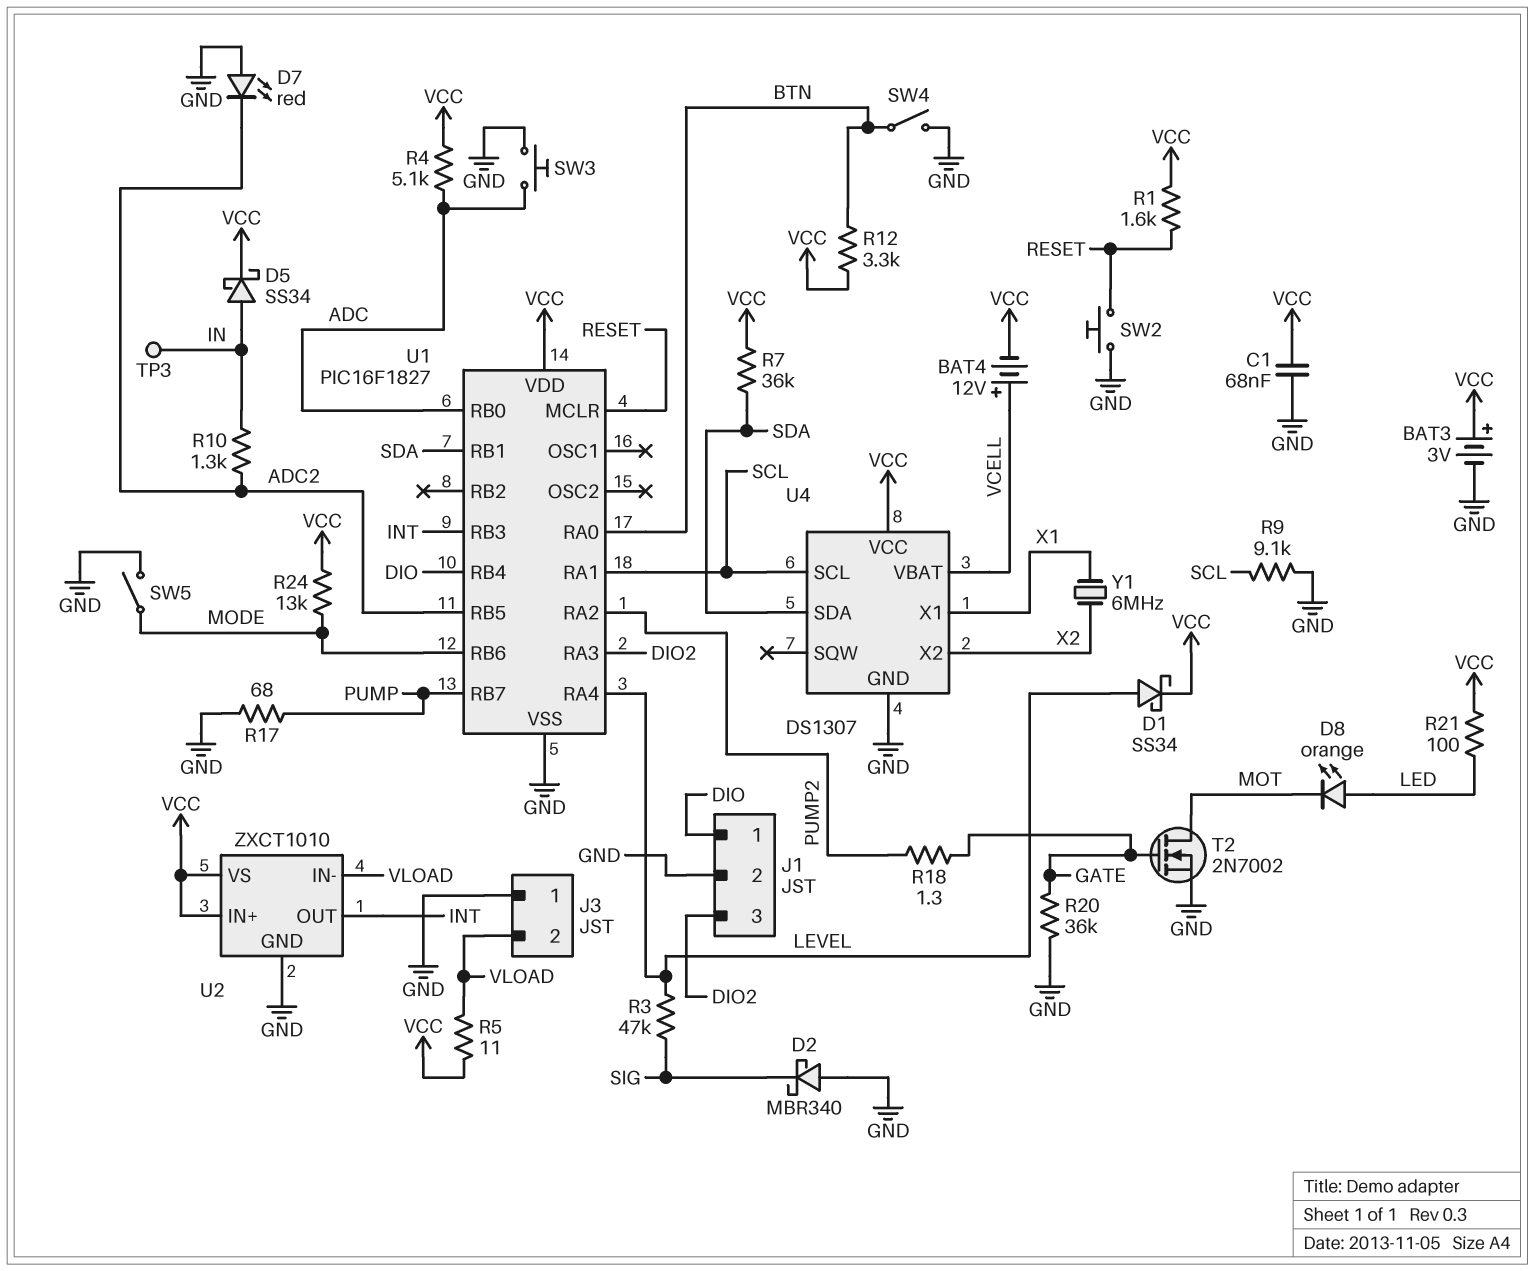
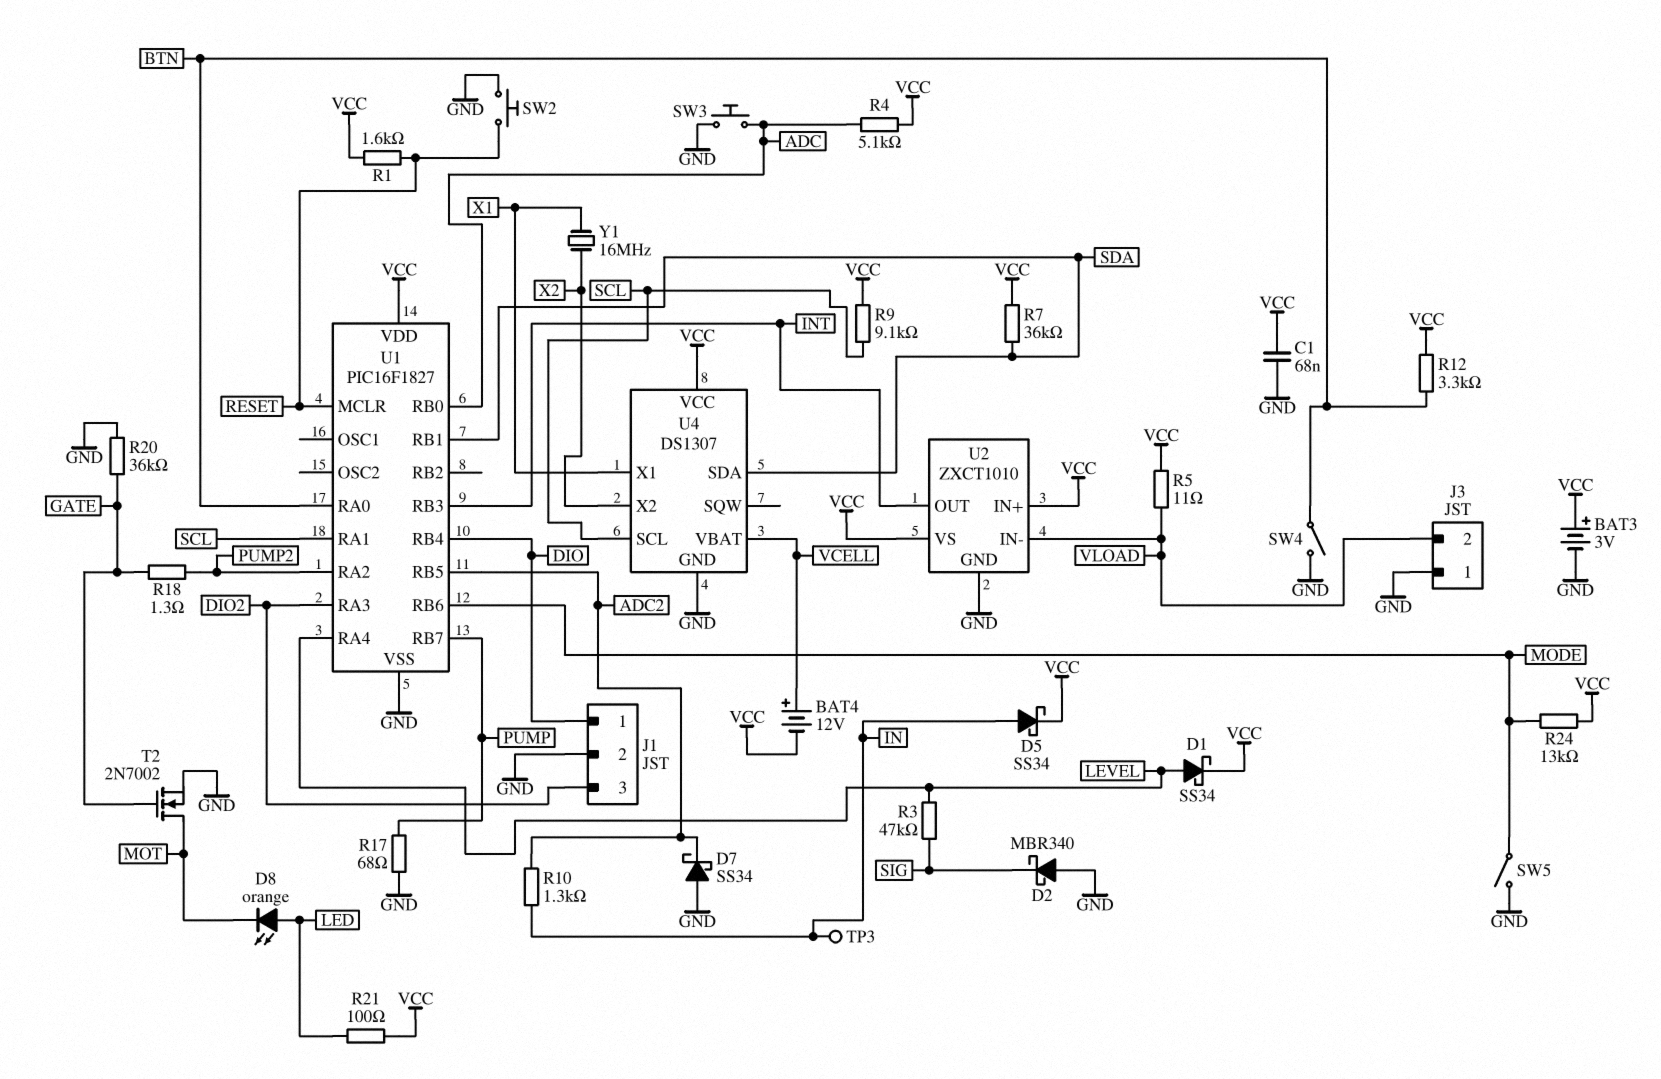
D7: LED red (A GND, K ADC2) -> schottky SS34 (A GND, K ADC2)
R9: 9.1k (GND, SCL) -> 9.1k (SCL, VCC)
Y1: 6MHz (X1, X2) -> 16MHz (X1, X2)

